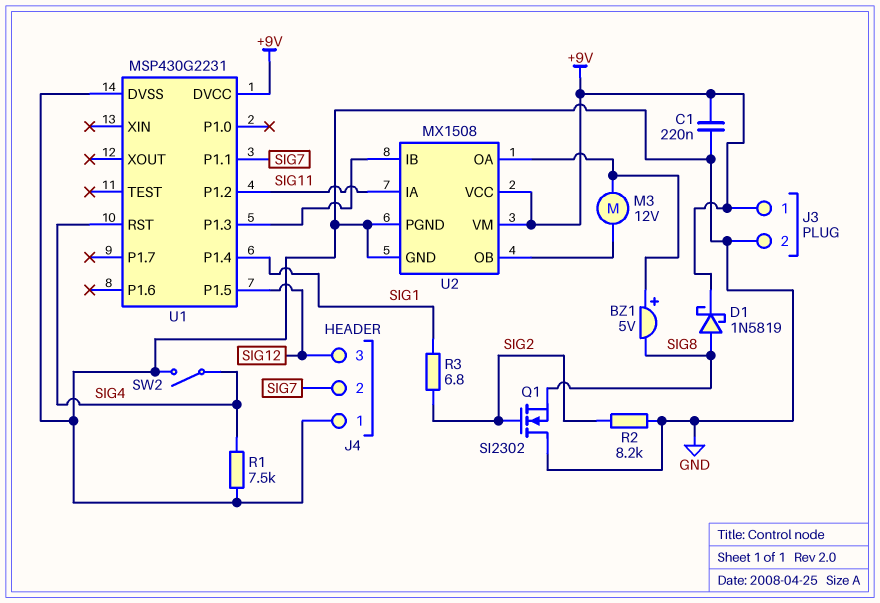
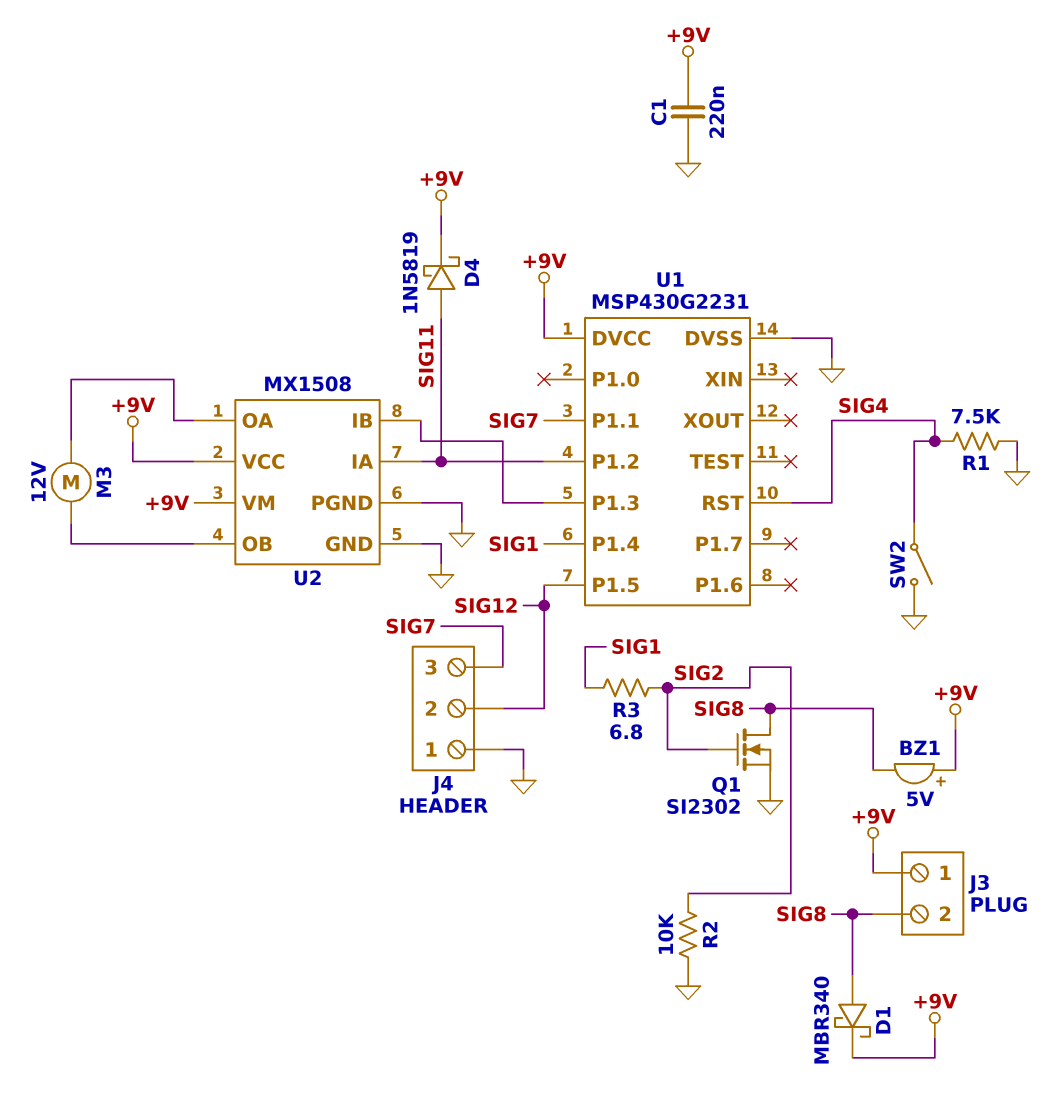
BZ1: buzzer 5V (plus U2/OA, minus SIG8) -> buzzer 5V (plus +9V, minus SIG8)
D1: schottky 1N5819 (A SIG8, K +9V) -> schottky MBR340 (A SIG8, K +9V)
D4: none -> schottky 1N5819 (A SIG11, K +9V)
J3 pin 2: GND -> SIG8
J4 pin 2: SIG7 -> SIG12
J4 pin 3: SIG12 -> SIG7
Q1: NMOS SI2302 (G SIG2, D GND, S SIG8) -> NMOS SI2302 (G SIG2, D SIG8, S GND)
R2: 8.2k (GND, SIG2) -> 10k (GND, SIG2)

